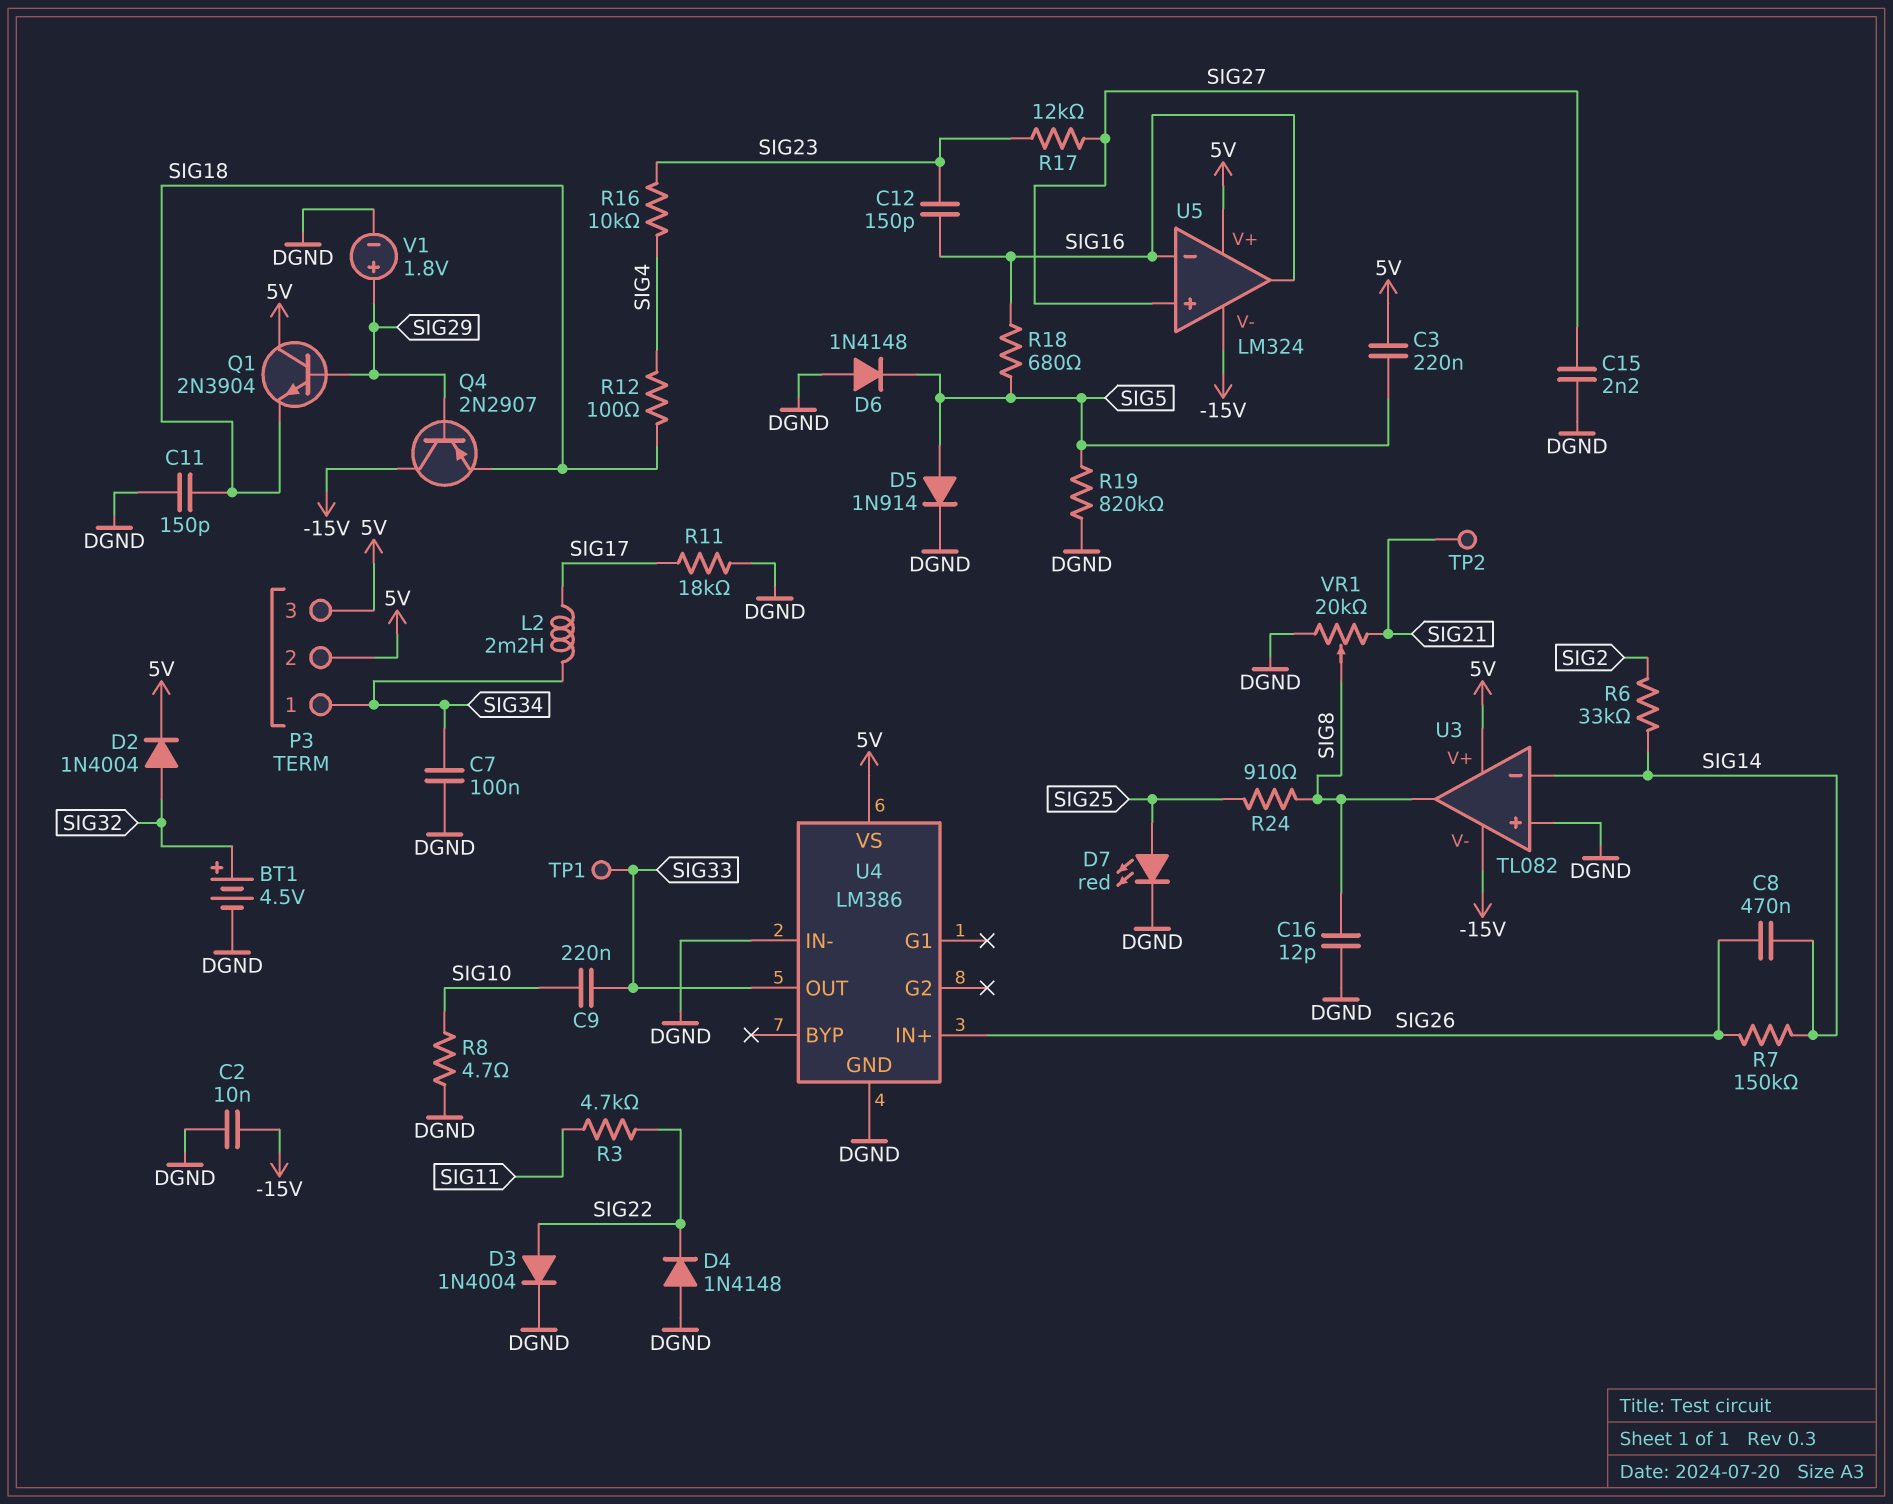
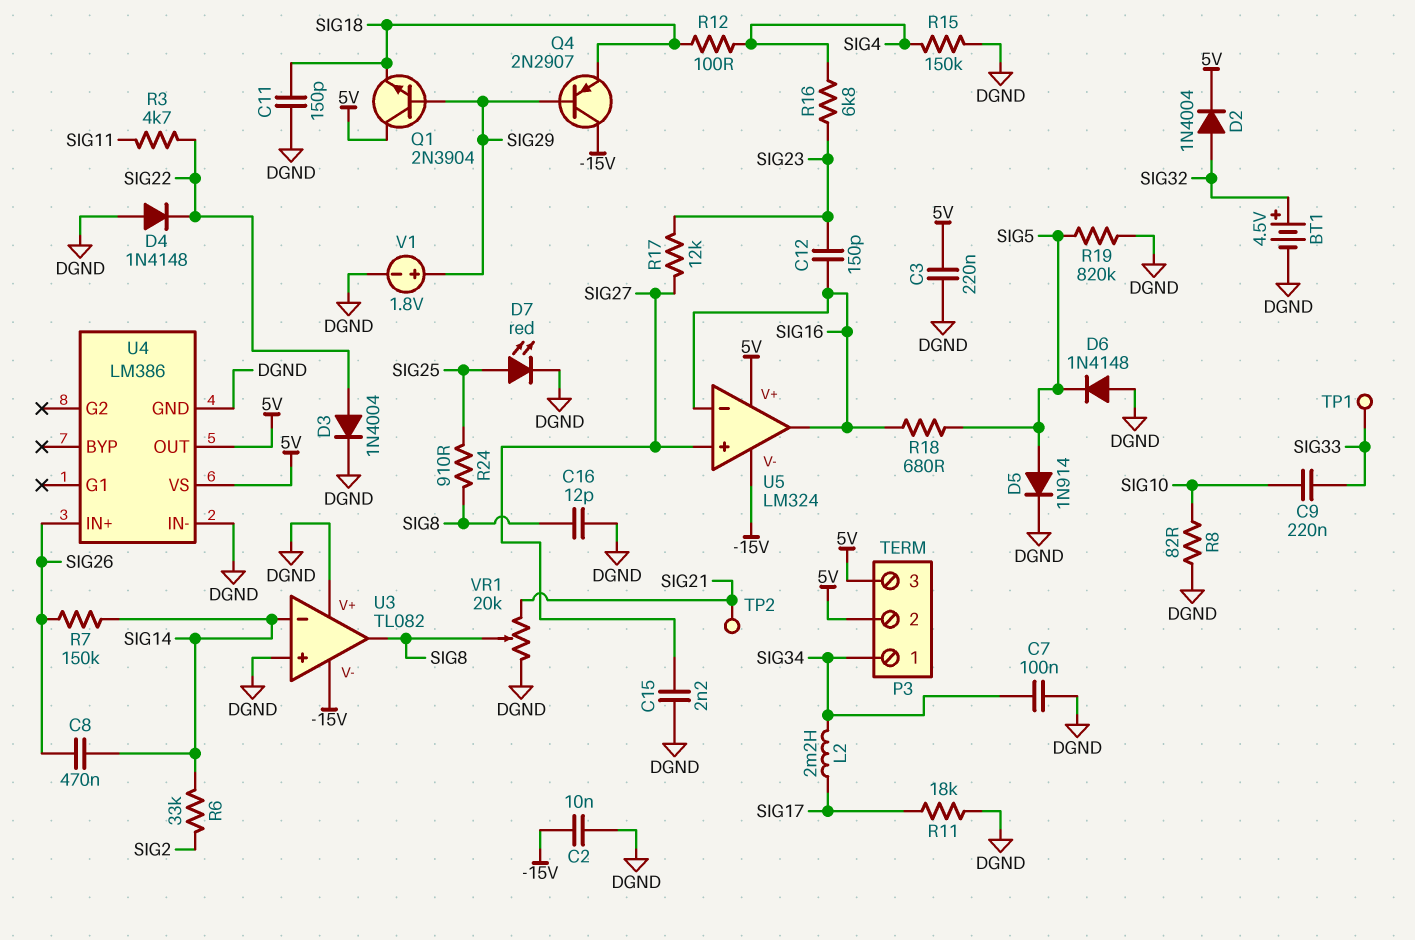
C3: 220nF (5V, SIG5) -> 220nF (5V, DGND)
R8: 4.7 (DGND, SIG10) -> 82 (DGND, SIG10)
R15: none -> 150k (DGND, SIG4)
R16: 10k (SIG4, SIG23) -> 6.8k (SIG4, SIG23)
U3 pin V+: 5V -> DGND
U4 pin OUT: SIG33 -> 5V

